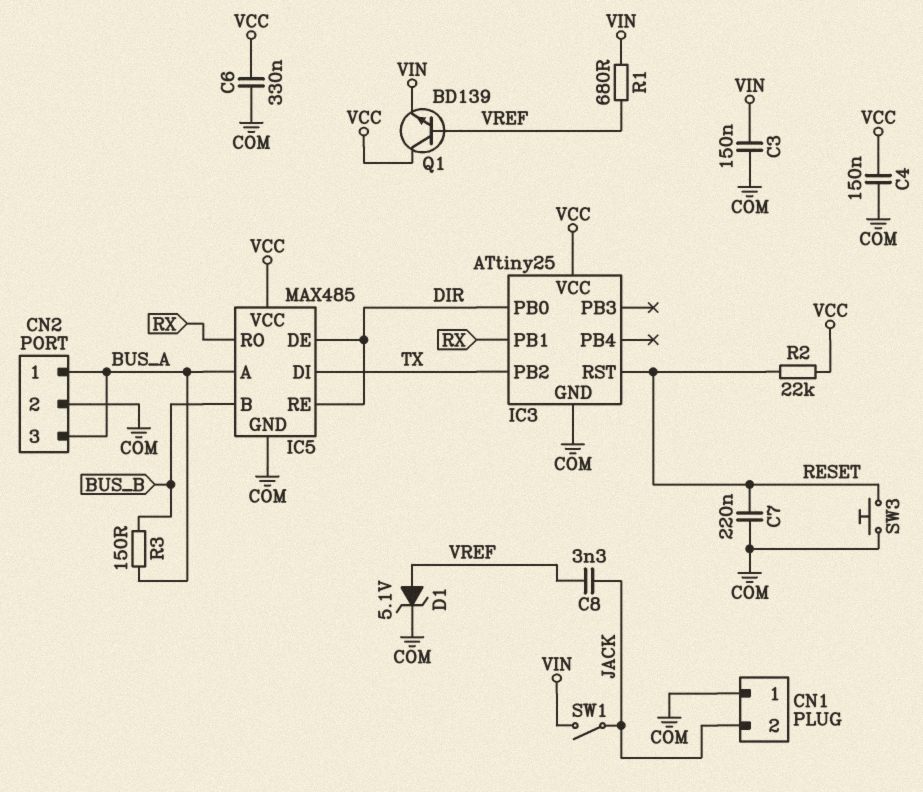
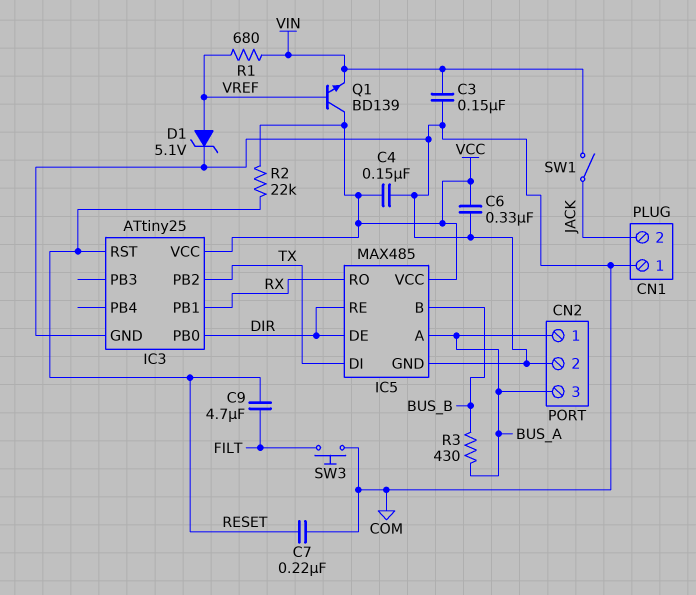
C8: 3.3nF (JACK, VREF) -> none
C9: none -> 4.7uF (FILT, RESET)
R3: 150 (BUS_A, BUS_B) -> 430 (BUS_A, BUS_B)
SW3: button (COM, RESET) -> button (COM, FILT)

